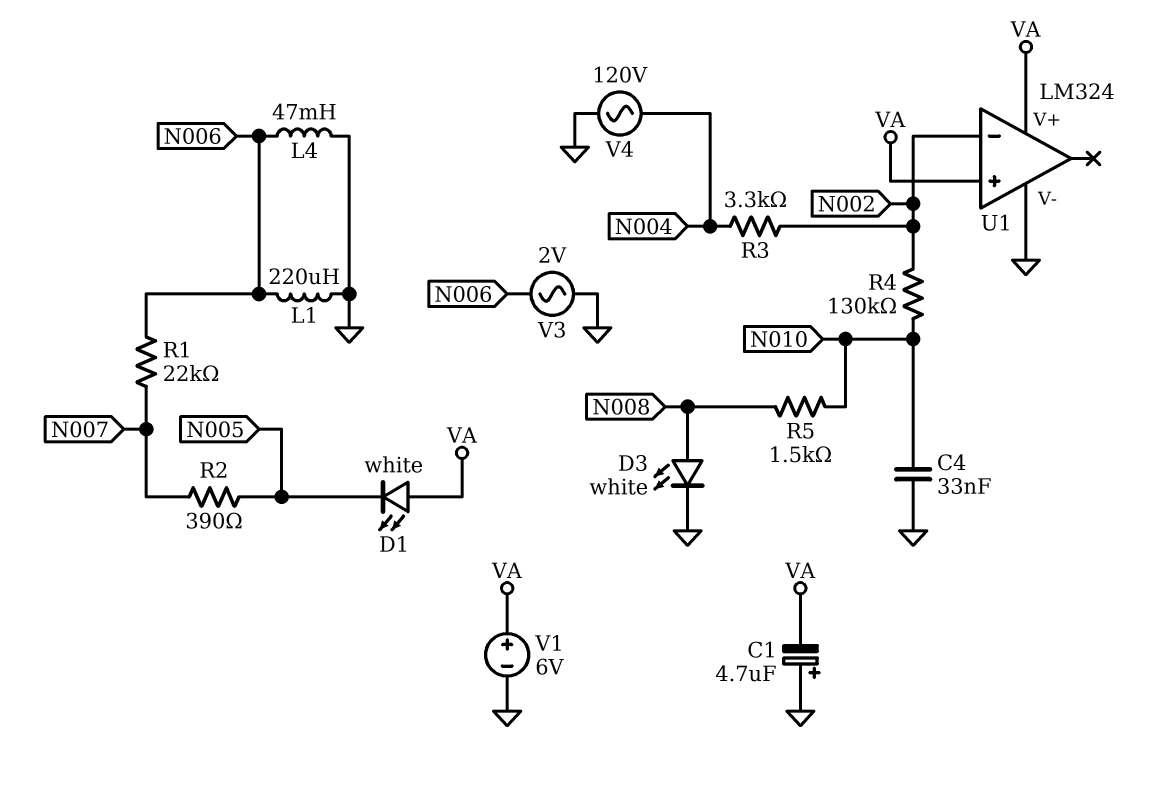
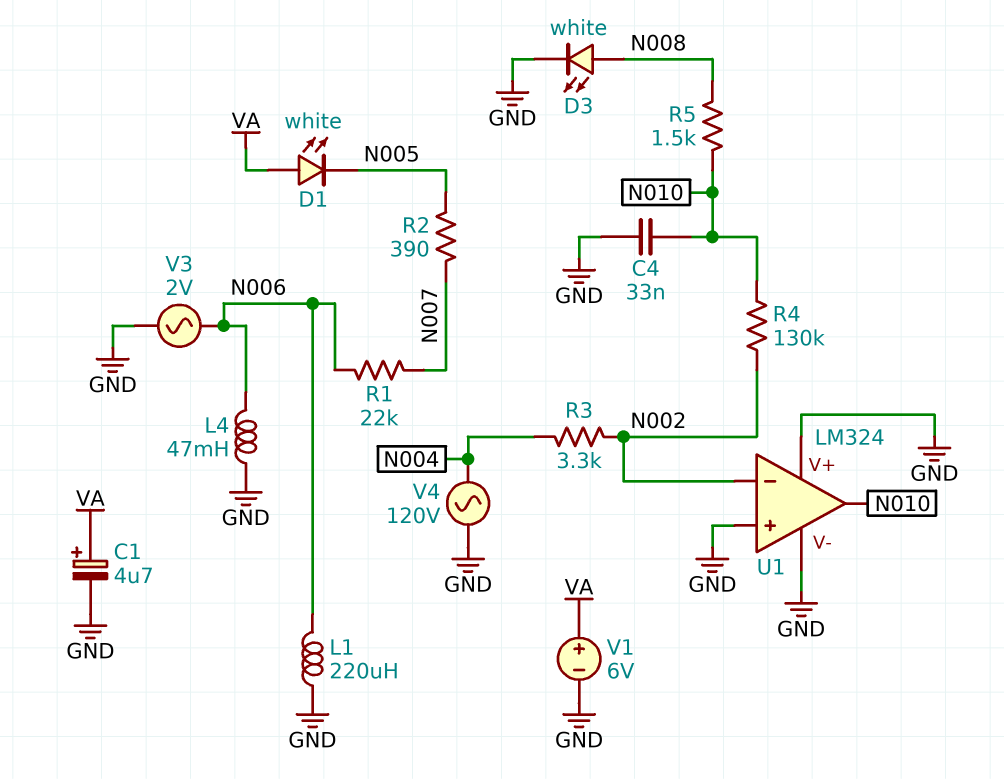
C1: 4.7uF (plus GND, minus VA) -> 4.7uF (plus VA, minus GND)
U1 pin V+: VA -> GND
U1 pin in+: VA -> GND
U1 pin out: none -> N010

